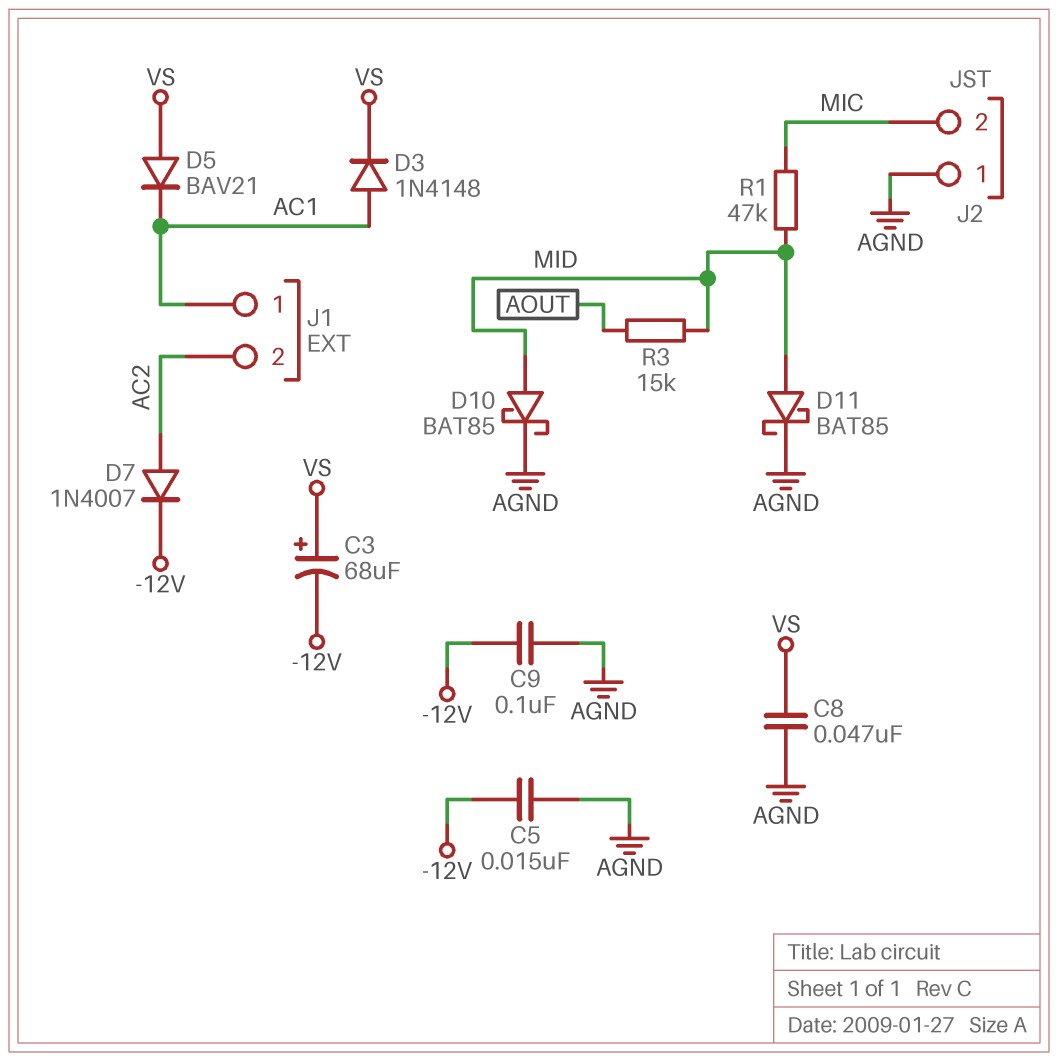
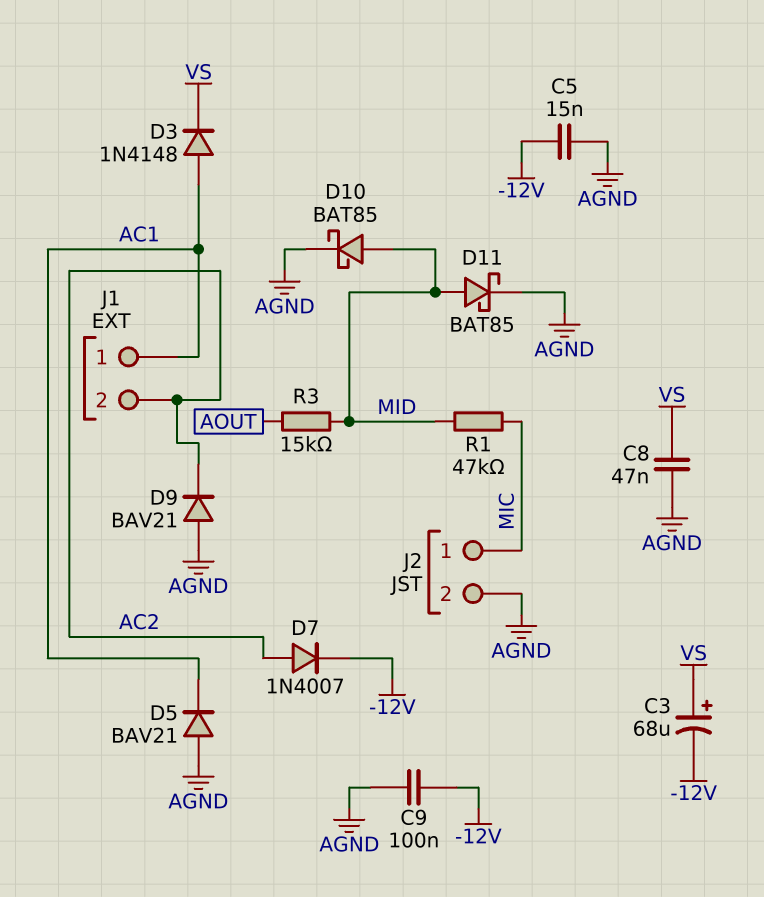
D5: diode BAV21 (A VS, K AC1) -> diode BAV21 (A AGND, K AC1)
D9: none -> diode BAV21 (A AGND, K AC2)
J2 pin 1: AGND -> MIC
J2 pin 2: MIC -> AGND

